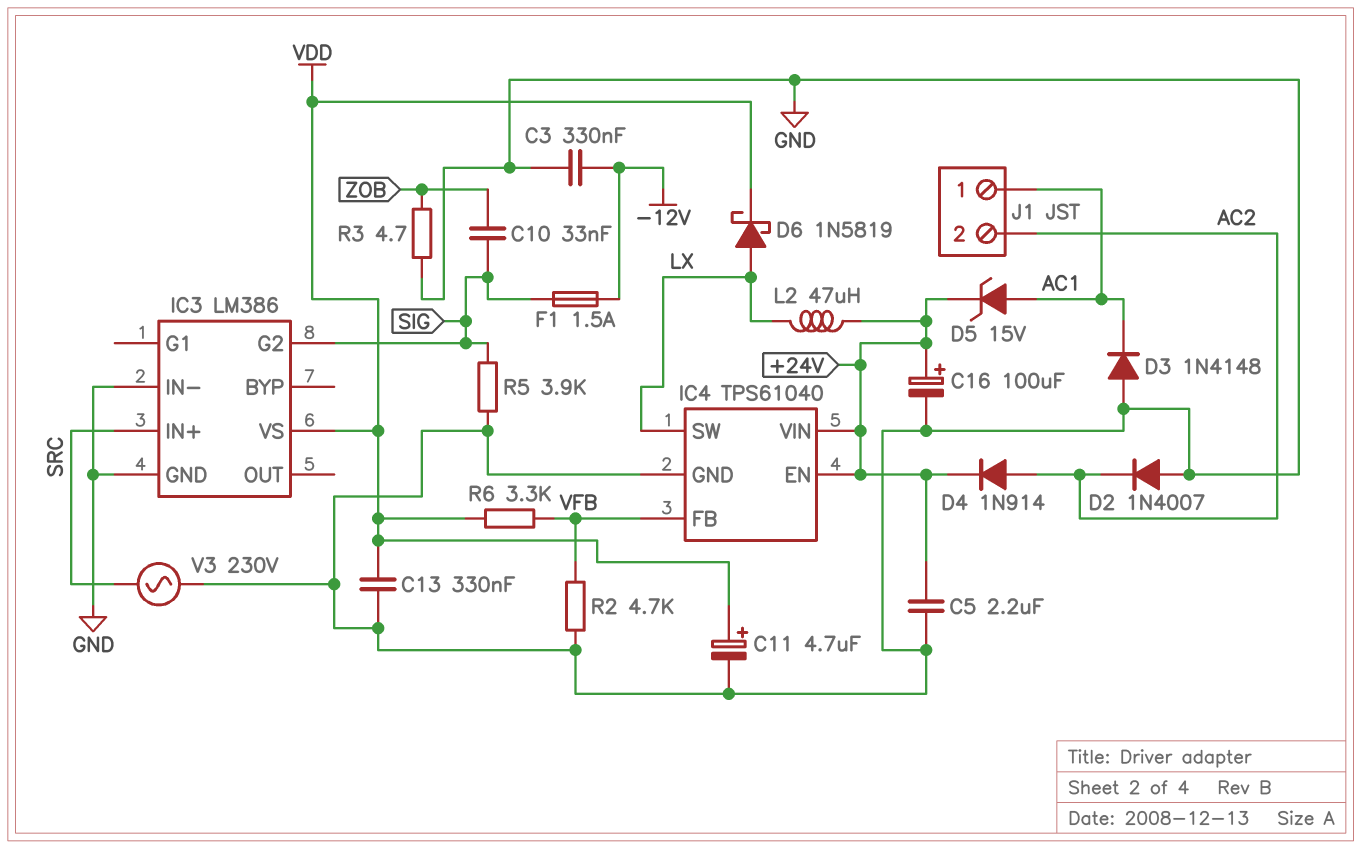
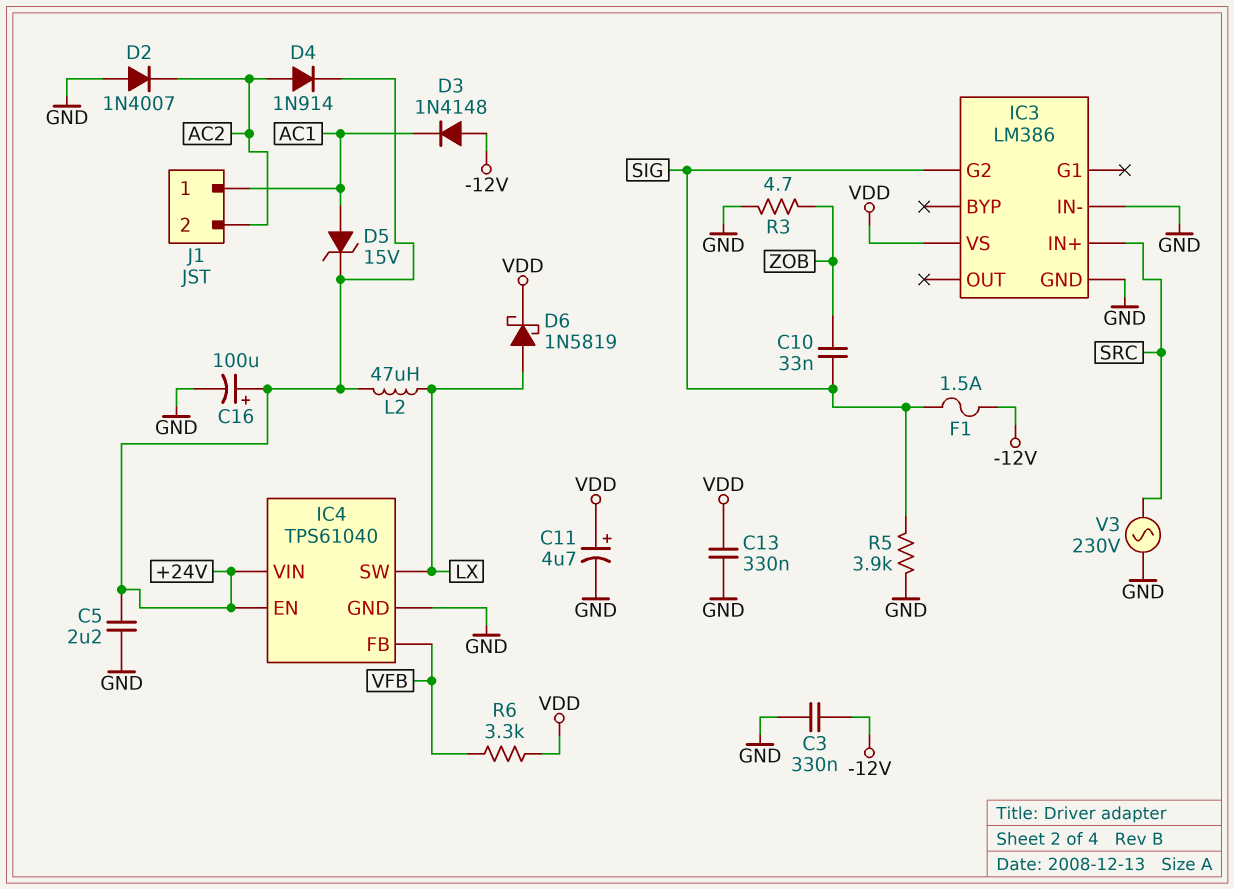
D3: diode 1N4148 (A GND, K AC1) -> diode 1N4148 (A -12V, K AC1)
R2: 4.7k (GND, VFB) -> none

